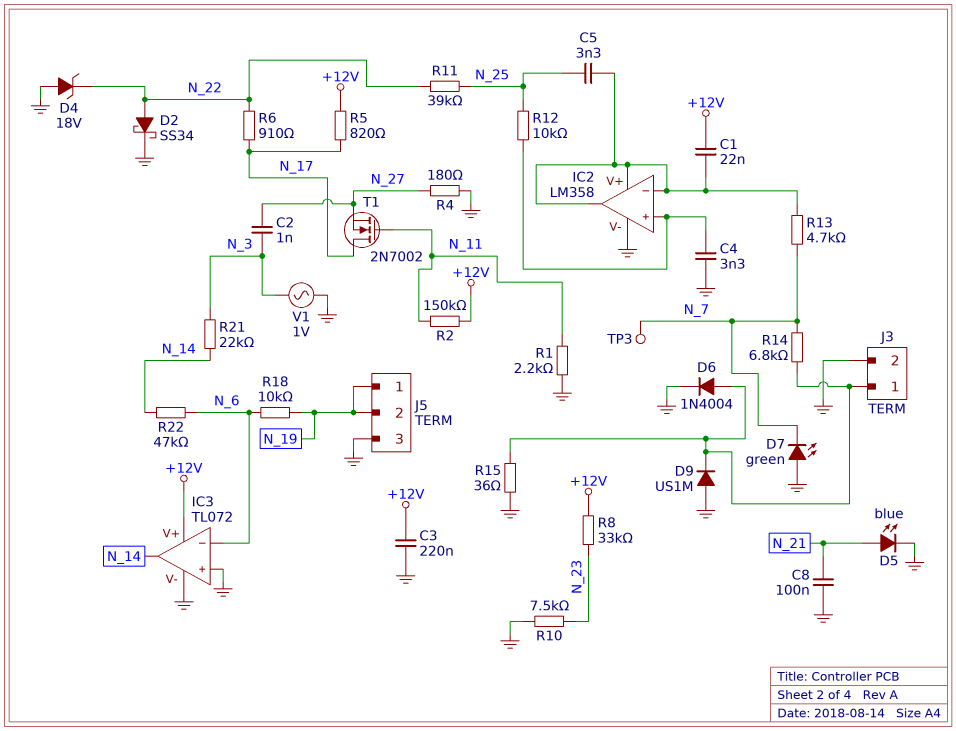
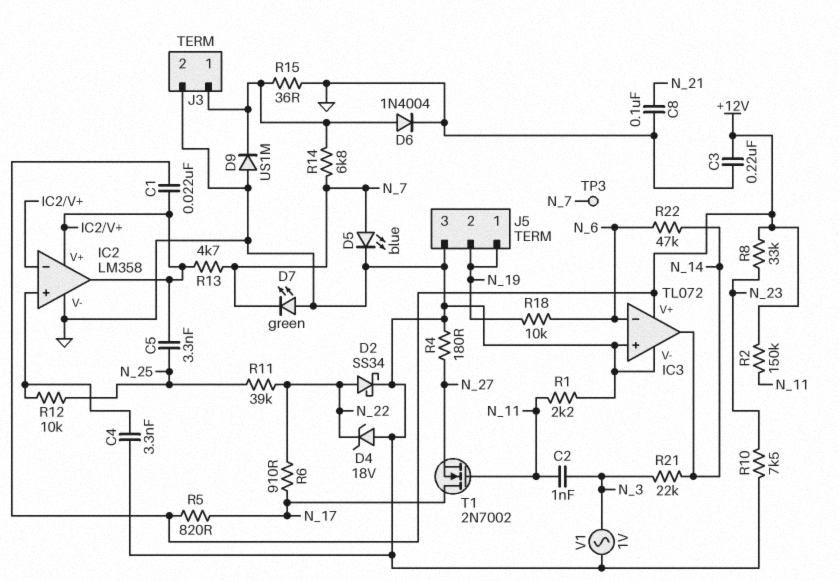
C2: 1nF (N_3, N_27) -> 1nF (N_3, N_11)
D5: LED blue (A N_21, K GND) -> LED blue (A N_7, K GND)

